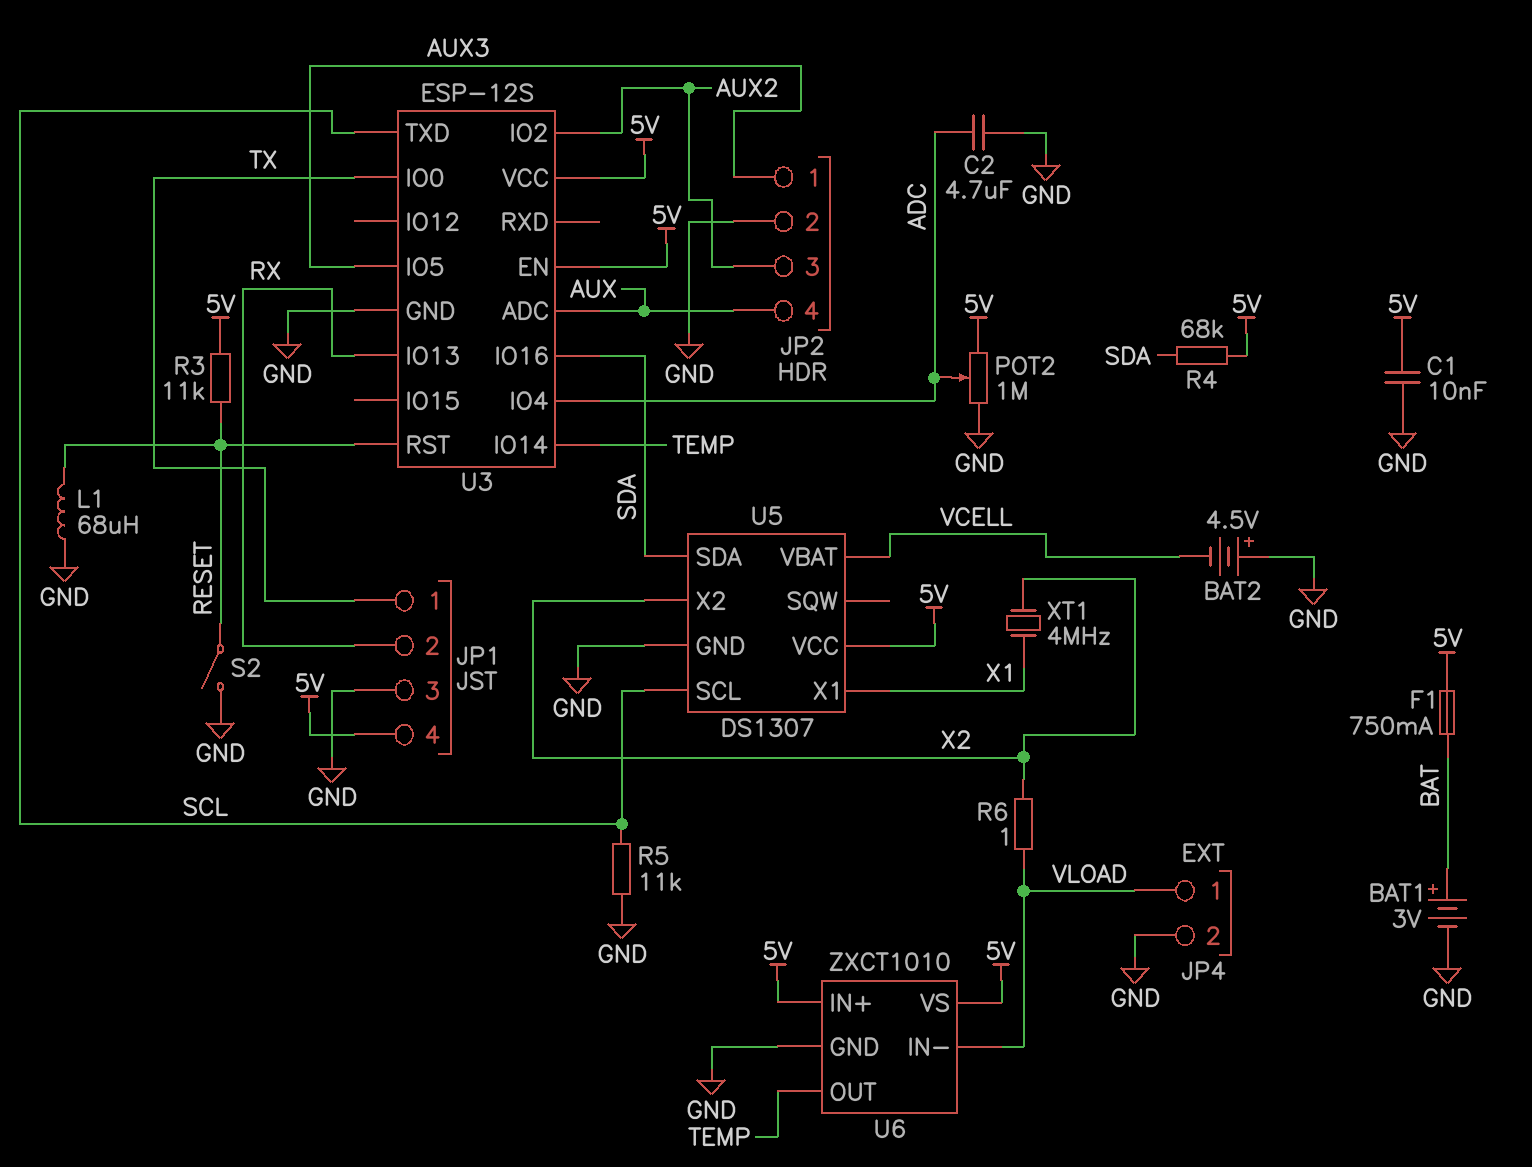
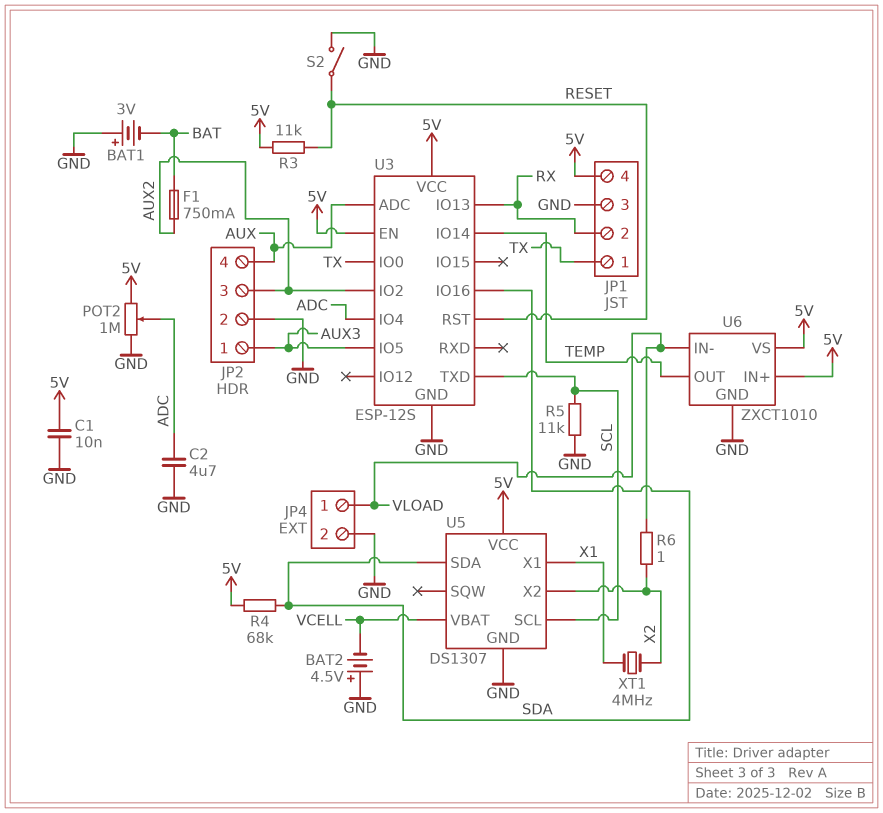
BAT1: 3V (plus BAT, minus GND) -> 3V (plus GND, minus BAT)
F1: 750mA (5V, BAT) -> 750mA (AUX2, BAT)
L1: 68uH (GND, RESET) -> none

